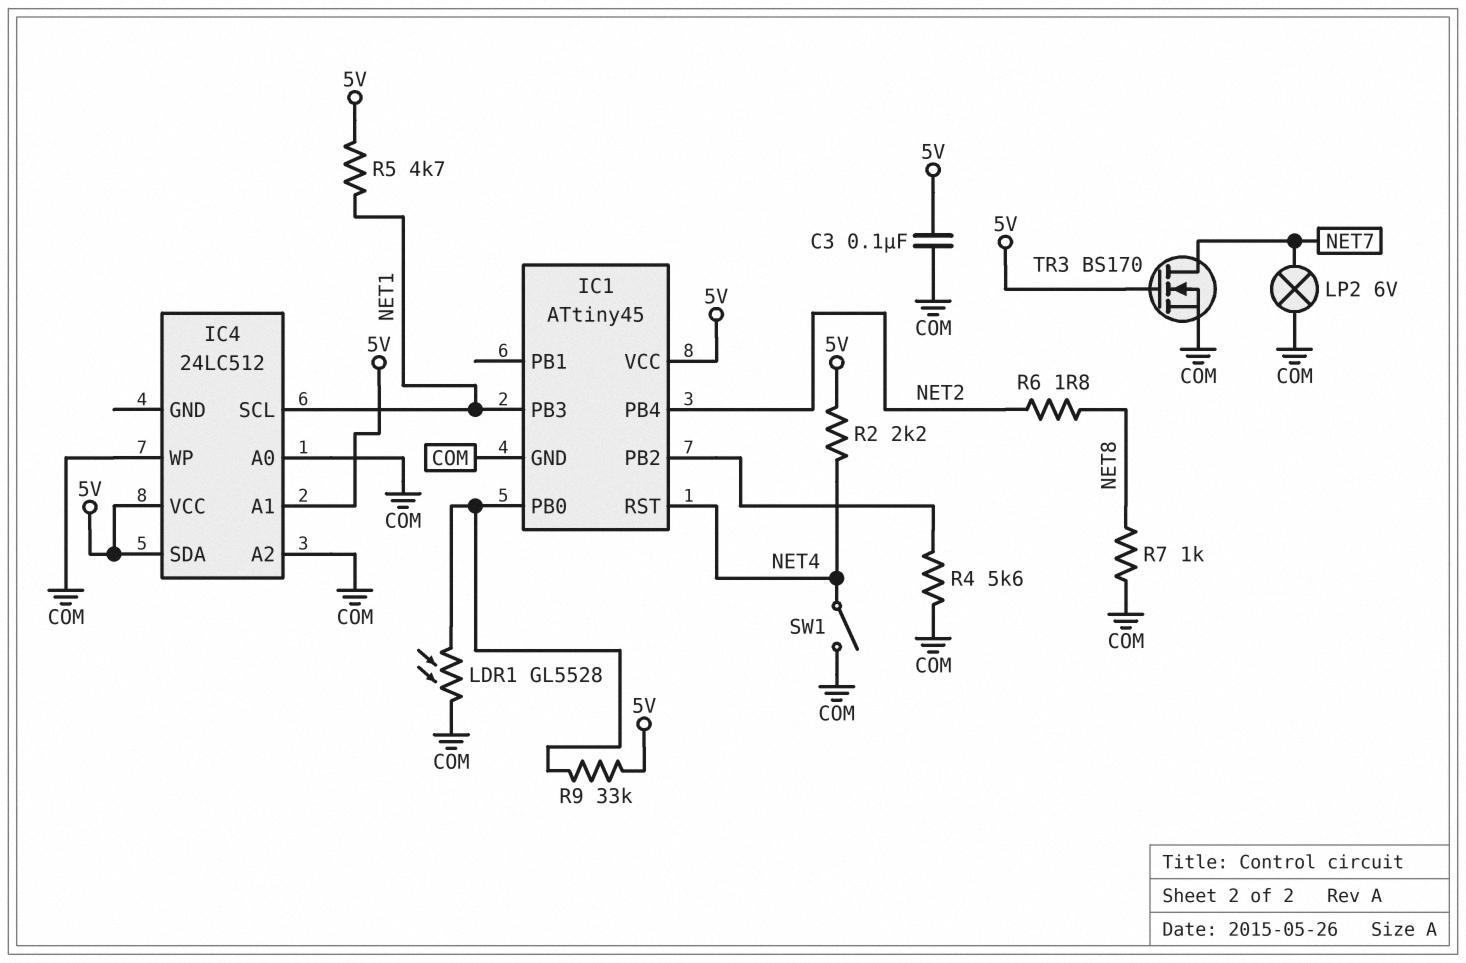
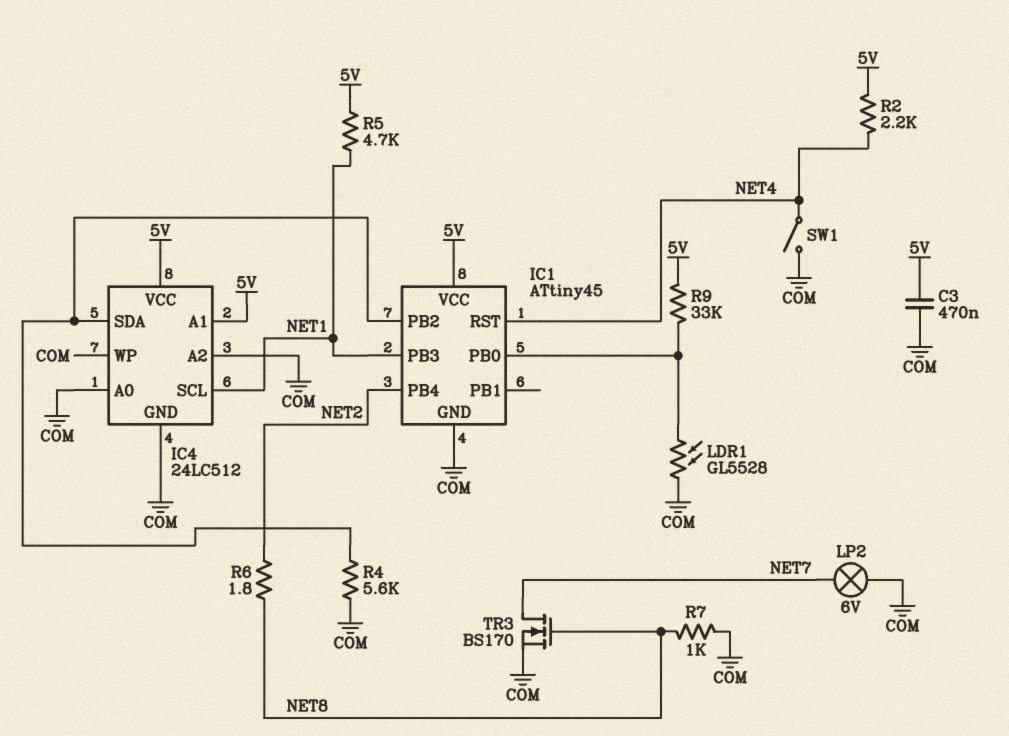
C3: 100nF (5V, COM) -> 470nF (5V, COM)
IC4 pin GND: none -> COM
IC4 pin SDA: 5V -> IC1/PB2
TR3: NMOS BS170 (G 5V, D NET7, S COM) -> NMOS BS170 (G NET8, D NET7, S COM)

